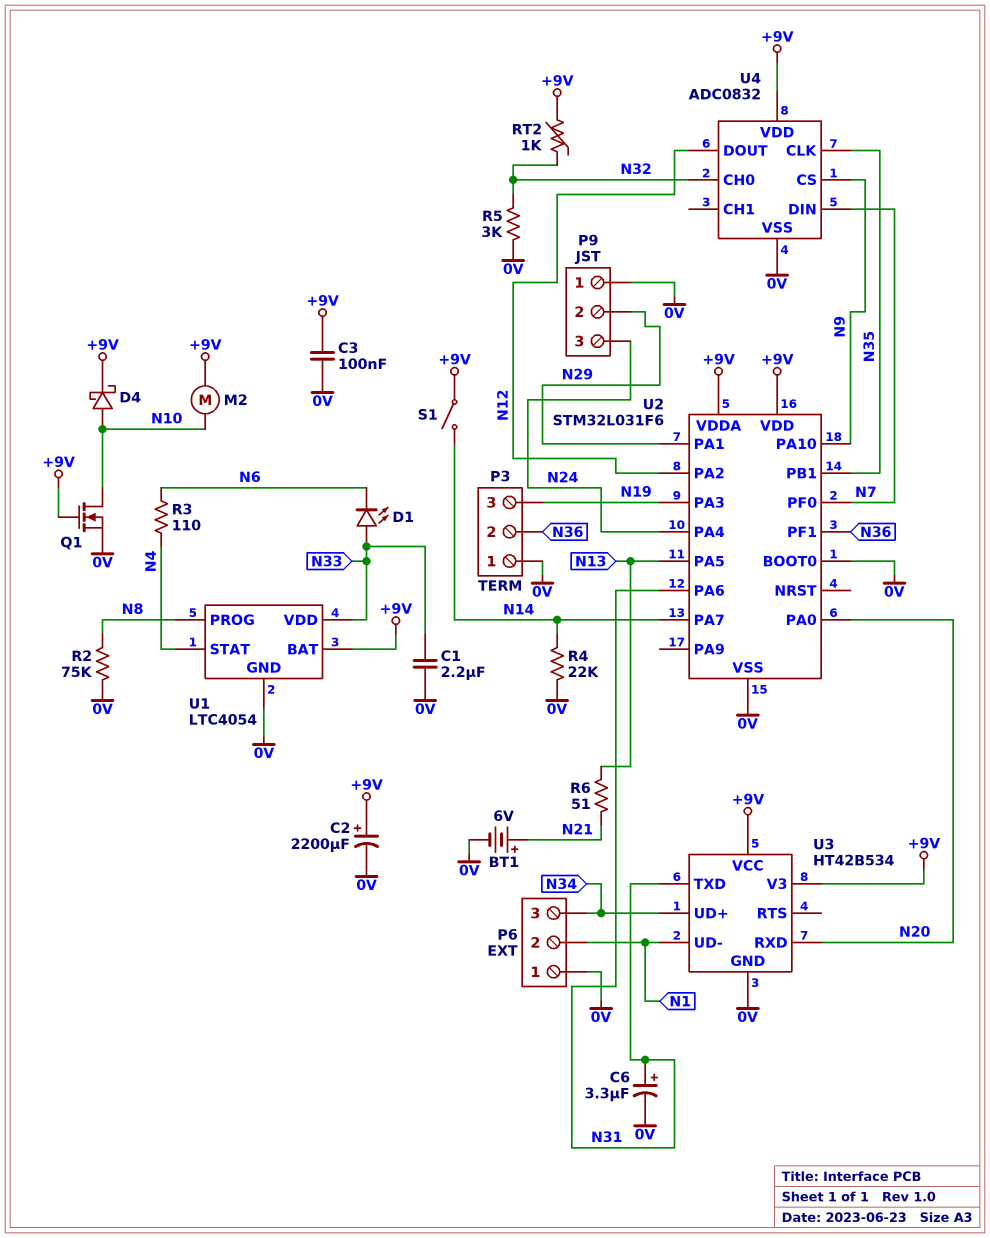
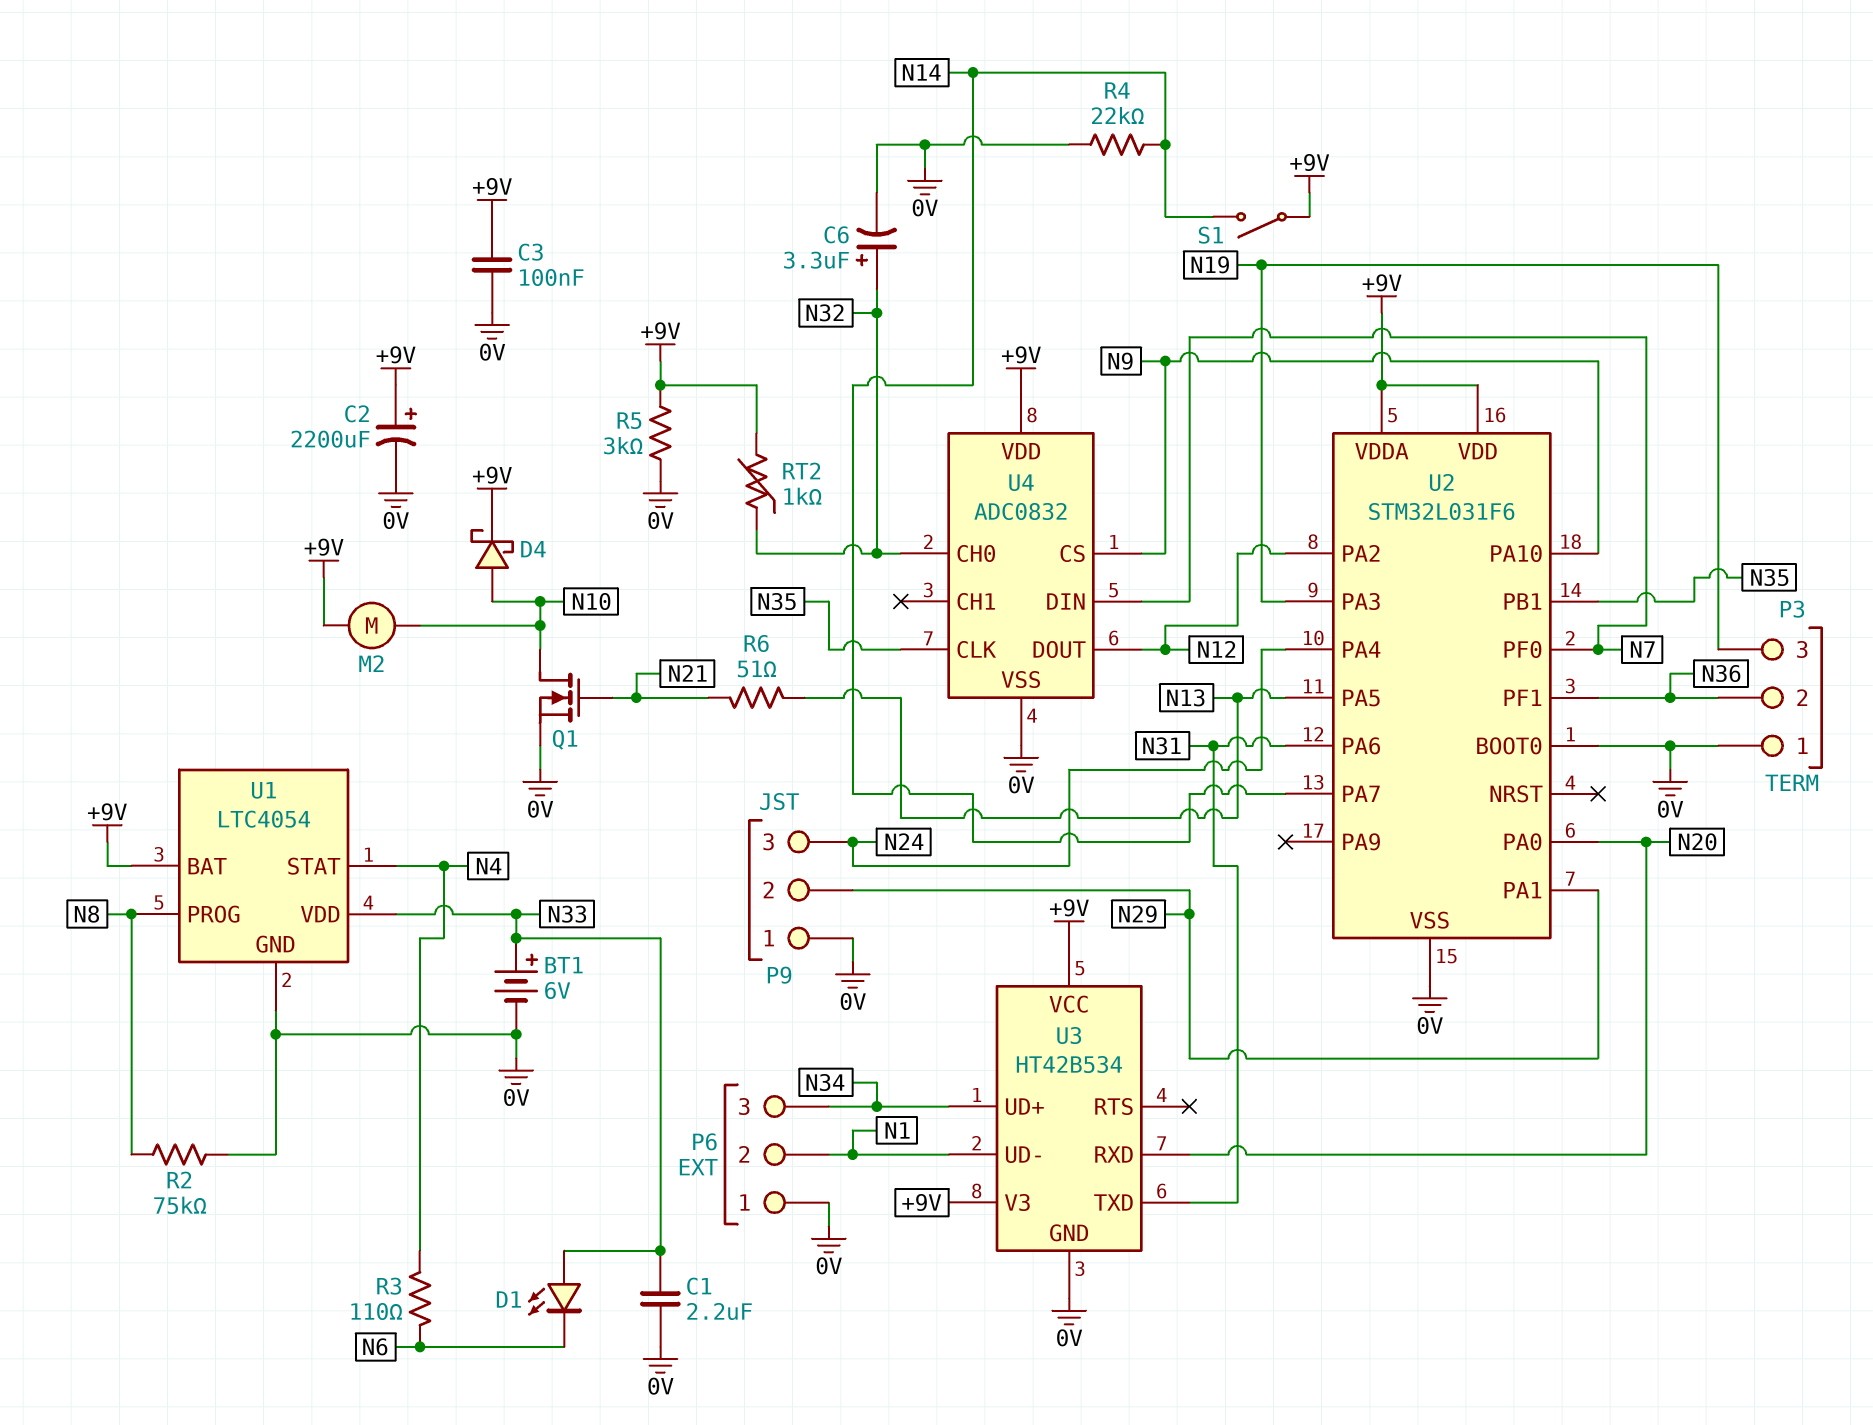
BT1: 6V (plus N21, minus 0V) -> 6V (plus N33, minus 0V)
C6: 3.3uF (plus N31, minus 0V) -> 3.3uF (plus N32, minus 0V)
Q1: NMOS (G +9V, D N10, S 0V) -> NMOS (G N21, D N10, S 0V)
R5: 3k (0V, N32) -> 3k (+9V, 0V)

